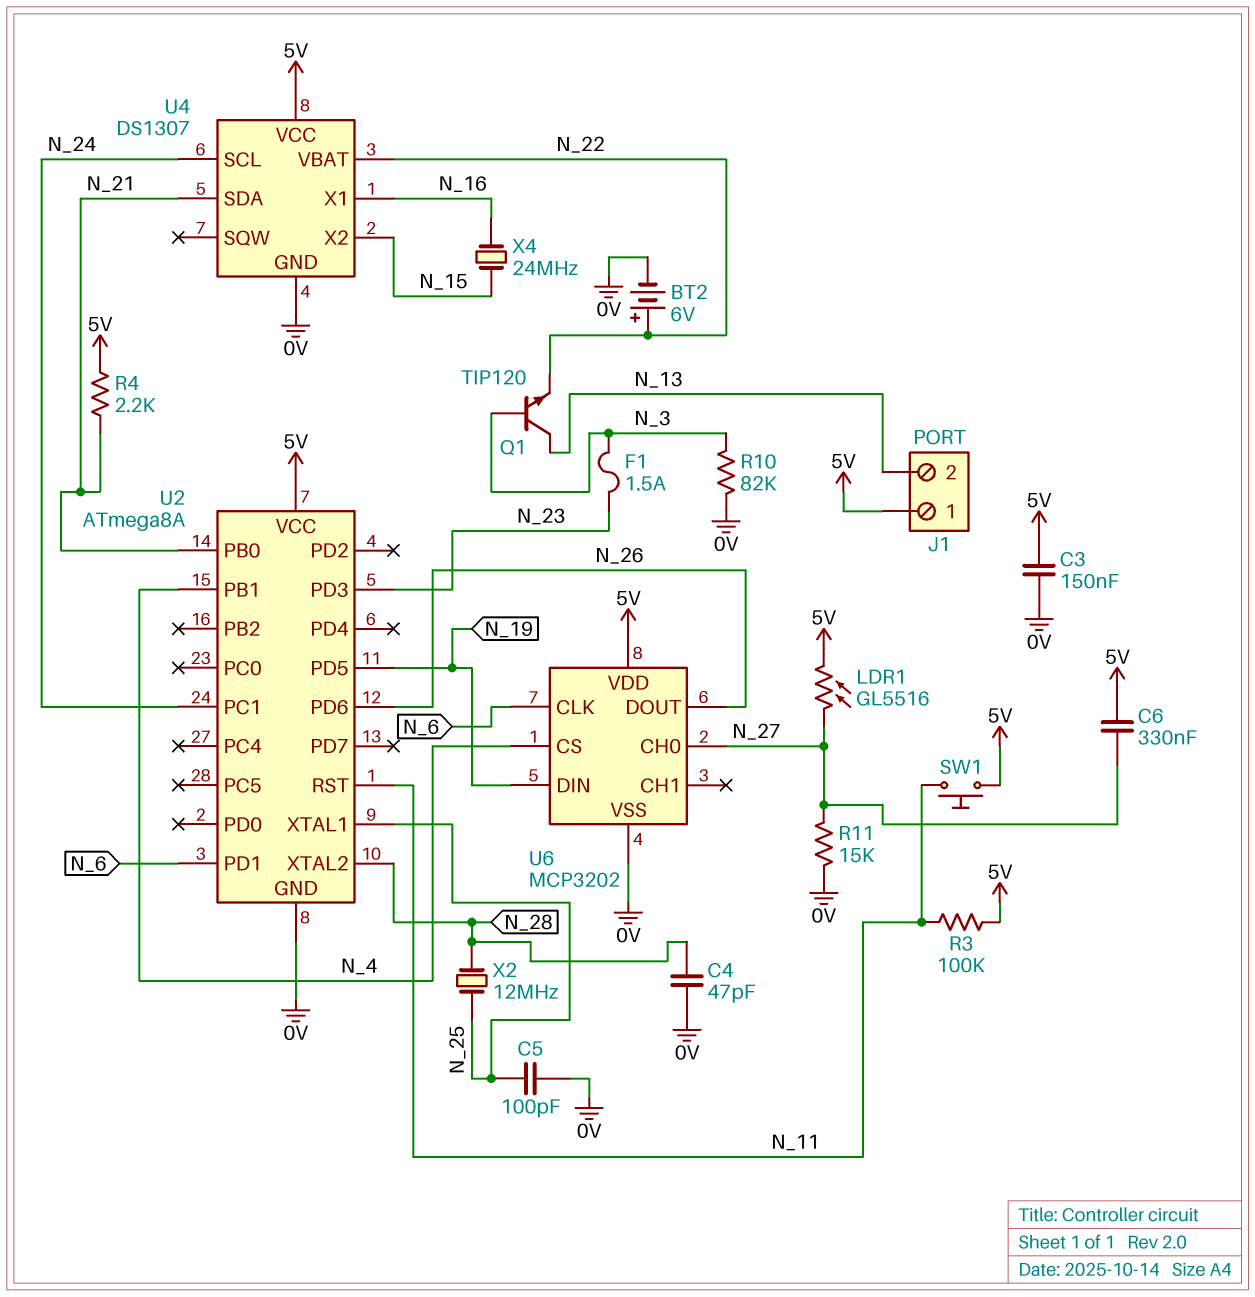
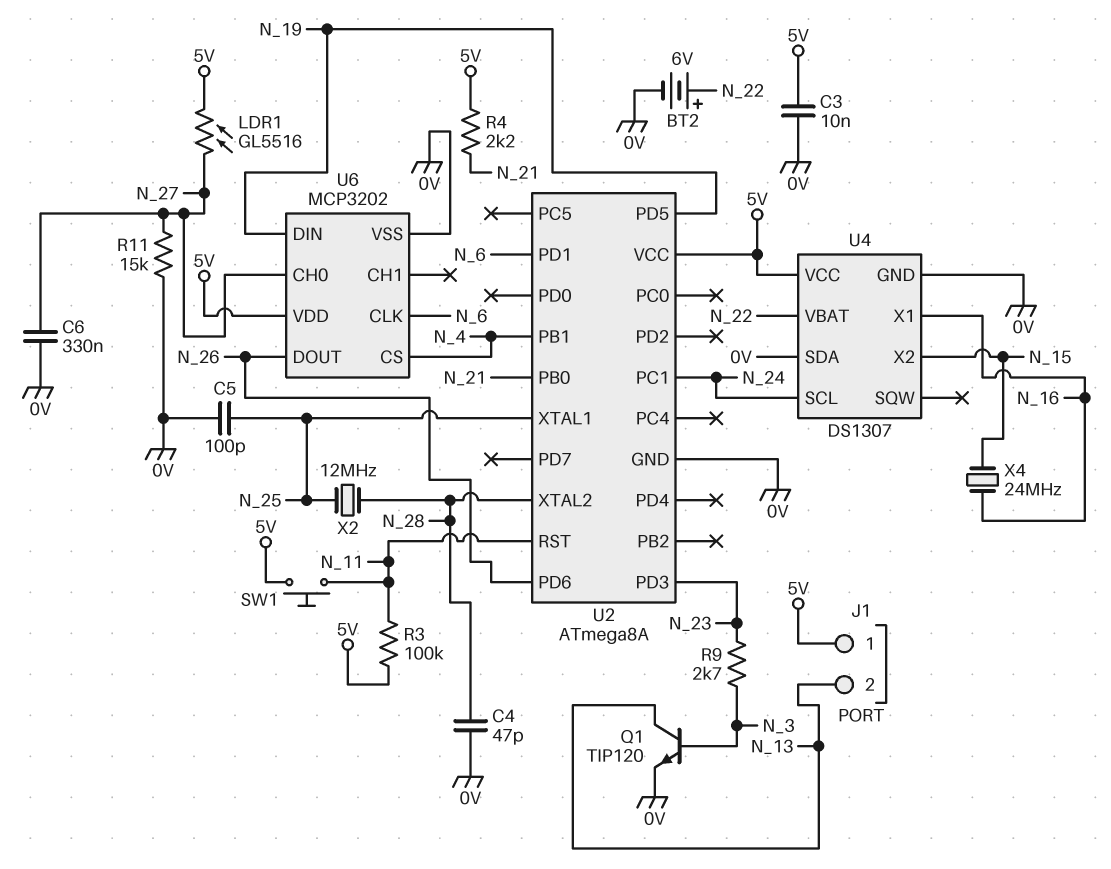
C3: 150nF (0V, 5V) -> 10nF (0V, 5V)
C6: 330nF (5V, N_27) -> 330nF (0V, N_27)
F1: 1.5A (N_3, N_23) -> none
Q1: NPN TIP120 (B N_3, C N_13, E N_22) -> NPN TIP120 (B N_3, C N_13, E 0V)
R9: none -> 2.7k (N_3, N_23)
R10: 82k (0V, N_3) -> none
U4 pin SDA: N_21 -> 0V

